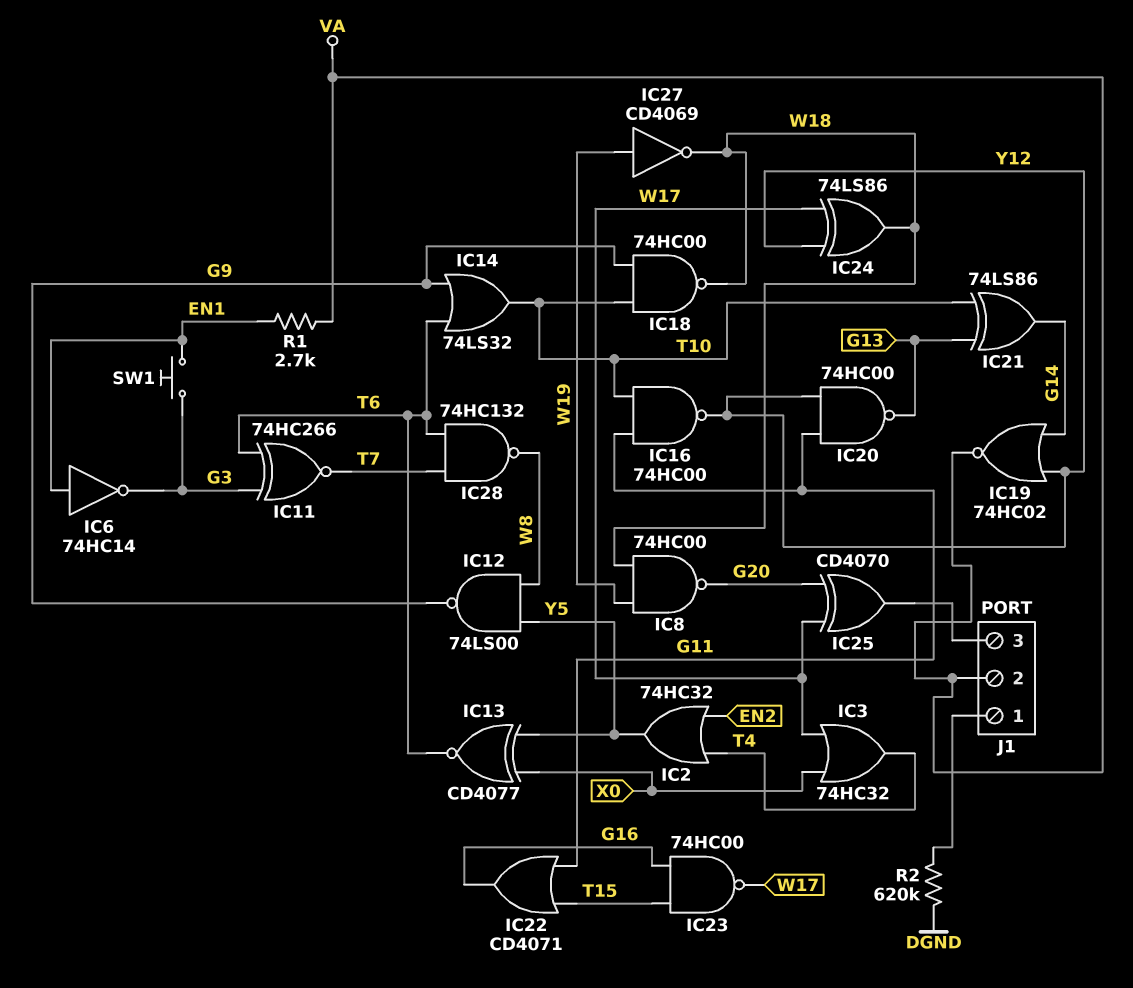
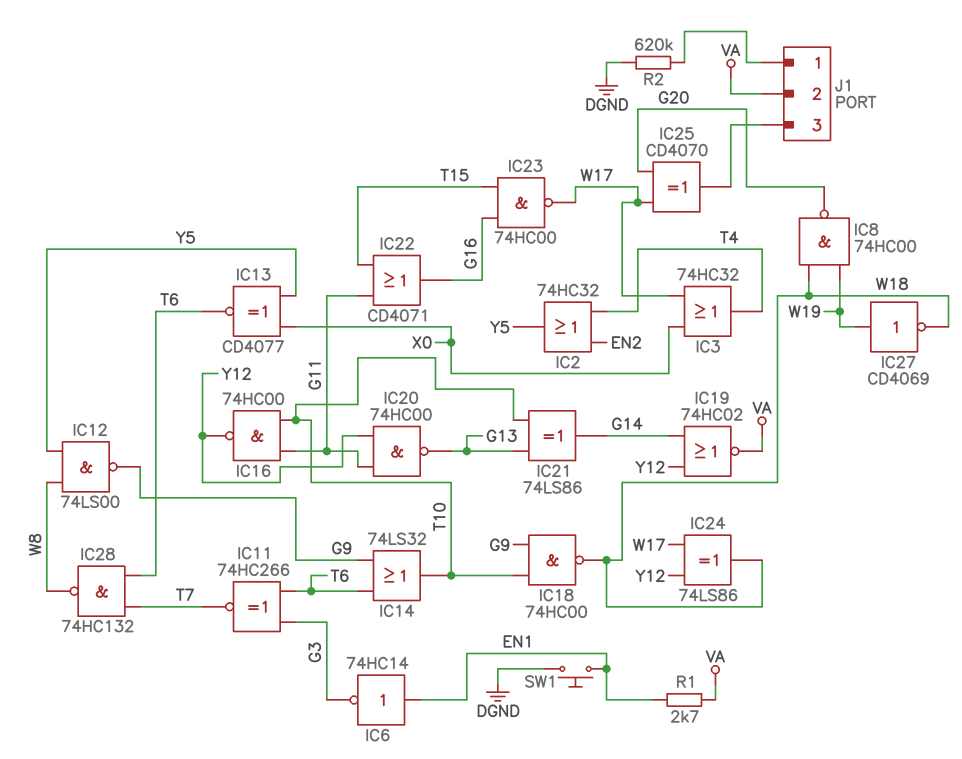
SW1: button (EN1, G3) -> button (DGND, EN1)

